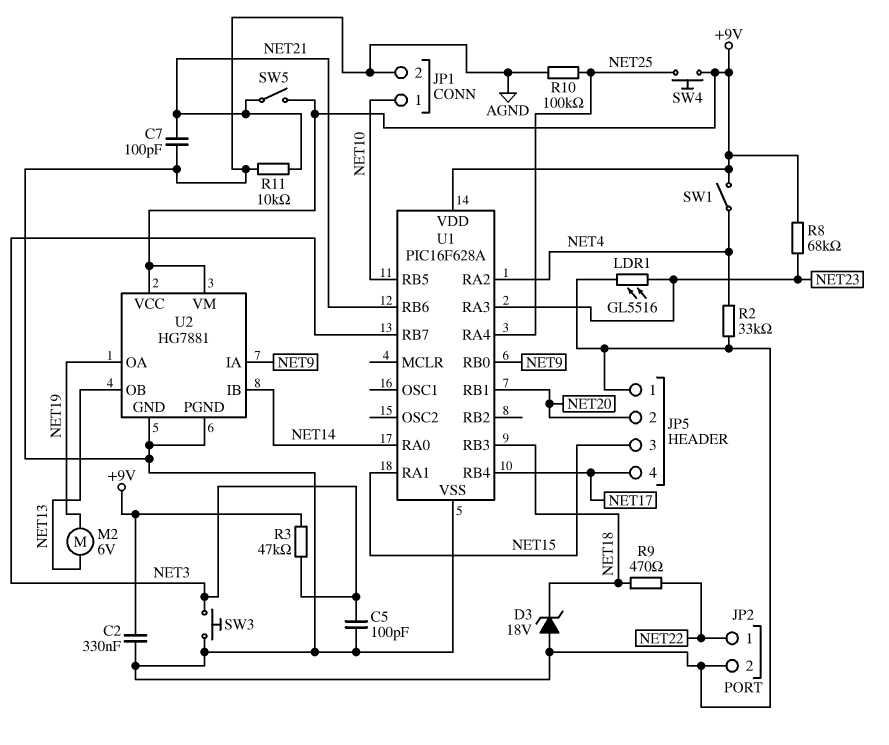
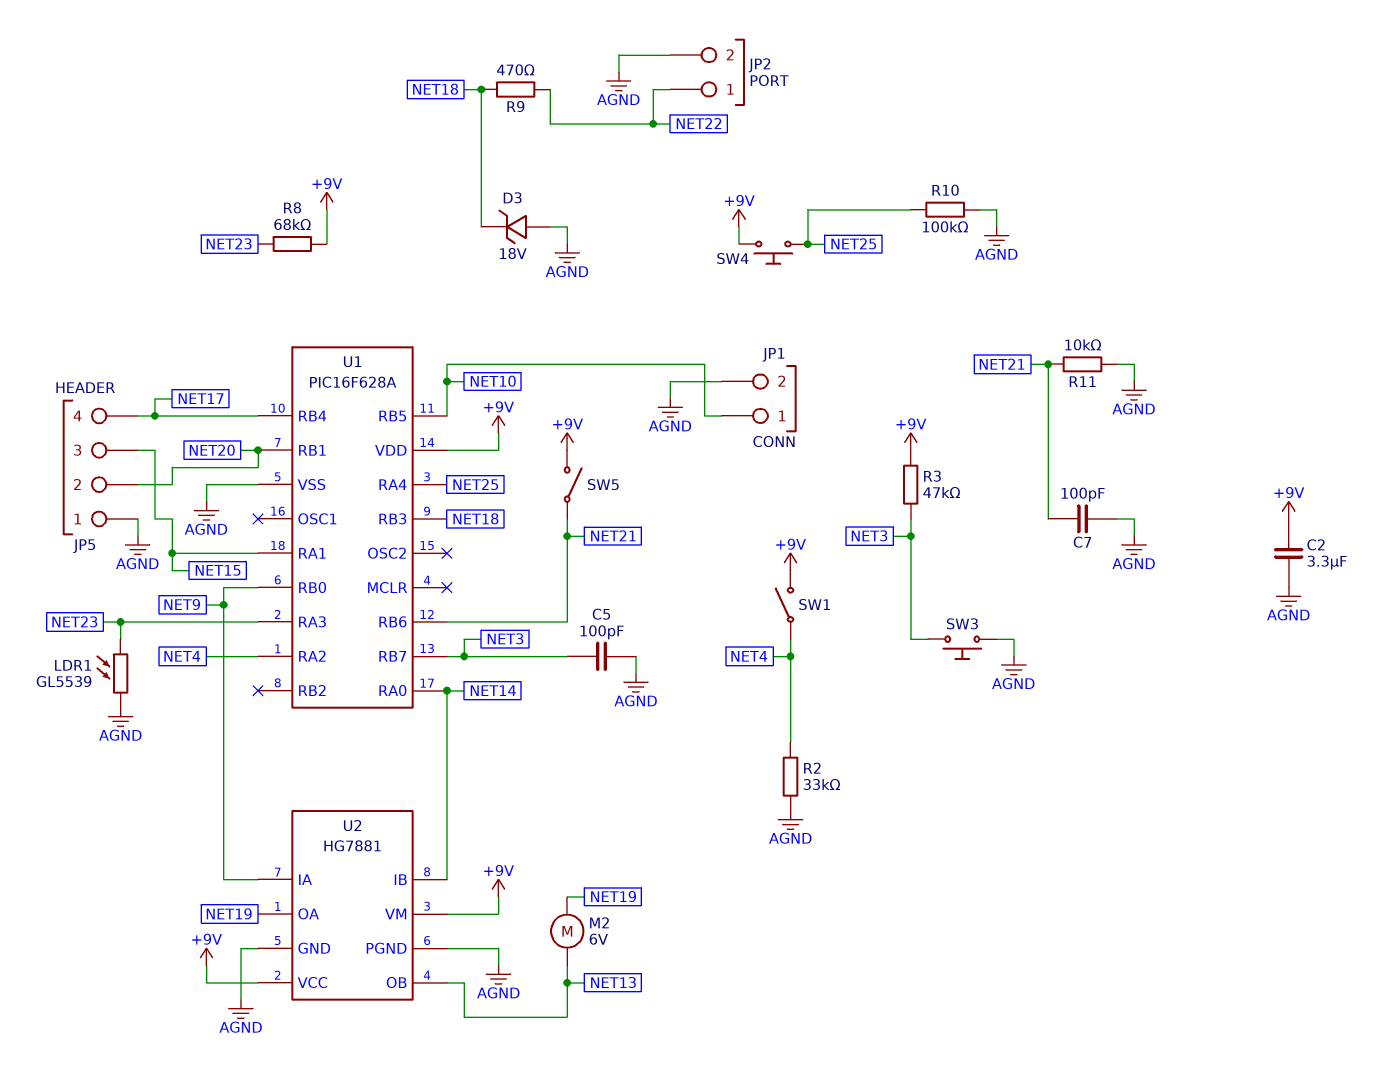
C2: 330nF (+9V, AGND) -> 3.3uF (+9V, AGND)
LDR1: GL5516 (AGND, NET23) -> GL5539 (AGND, NET23)

